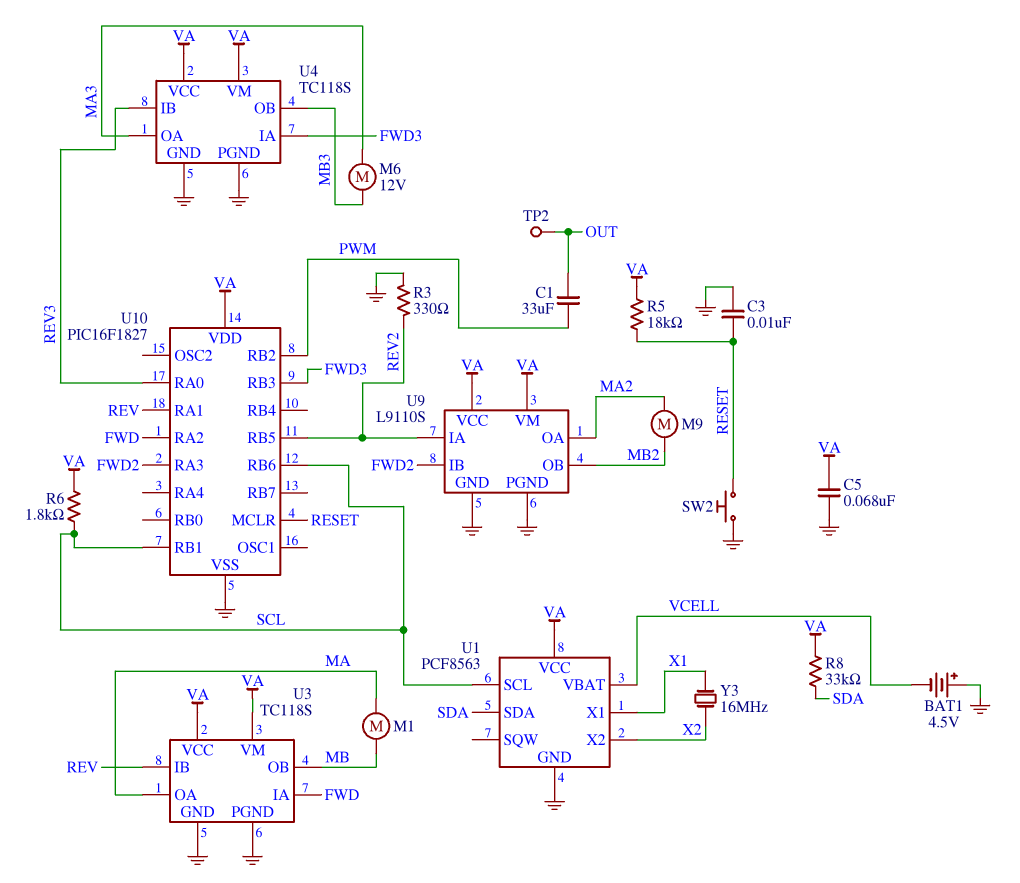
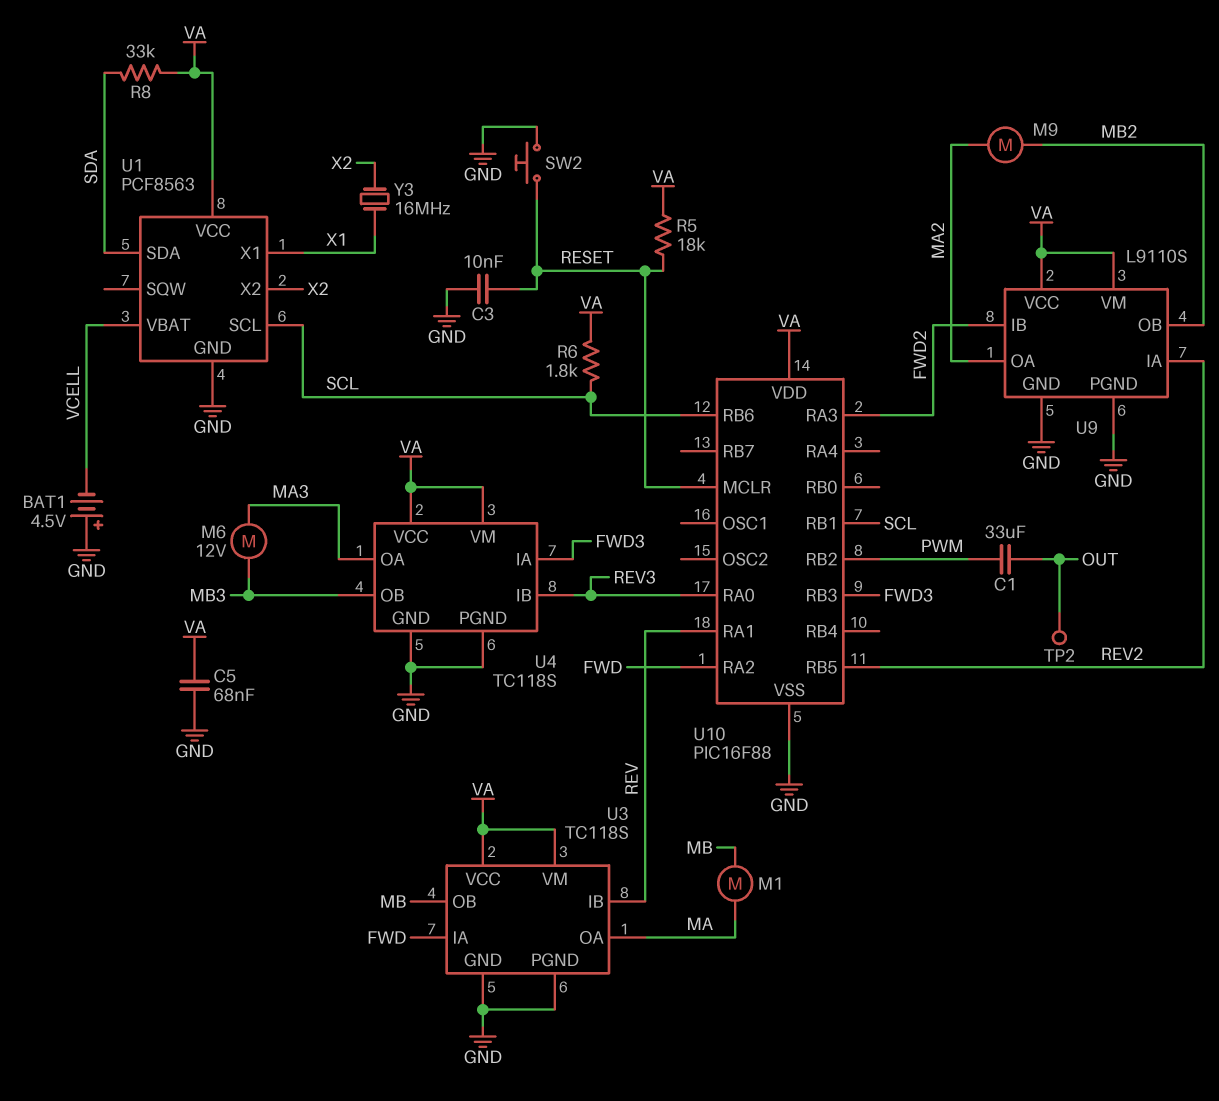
R3: 330 (GND, REV2) -> none
U10: PIC16F1827 -> PIC16F88

